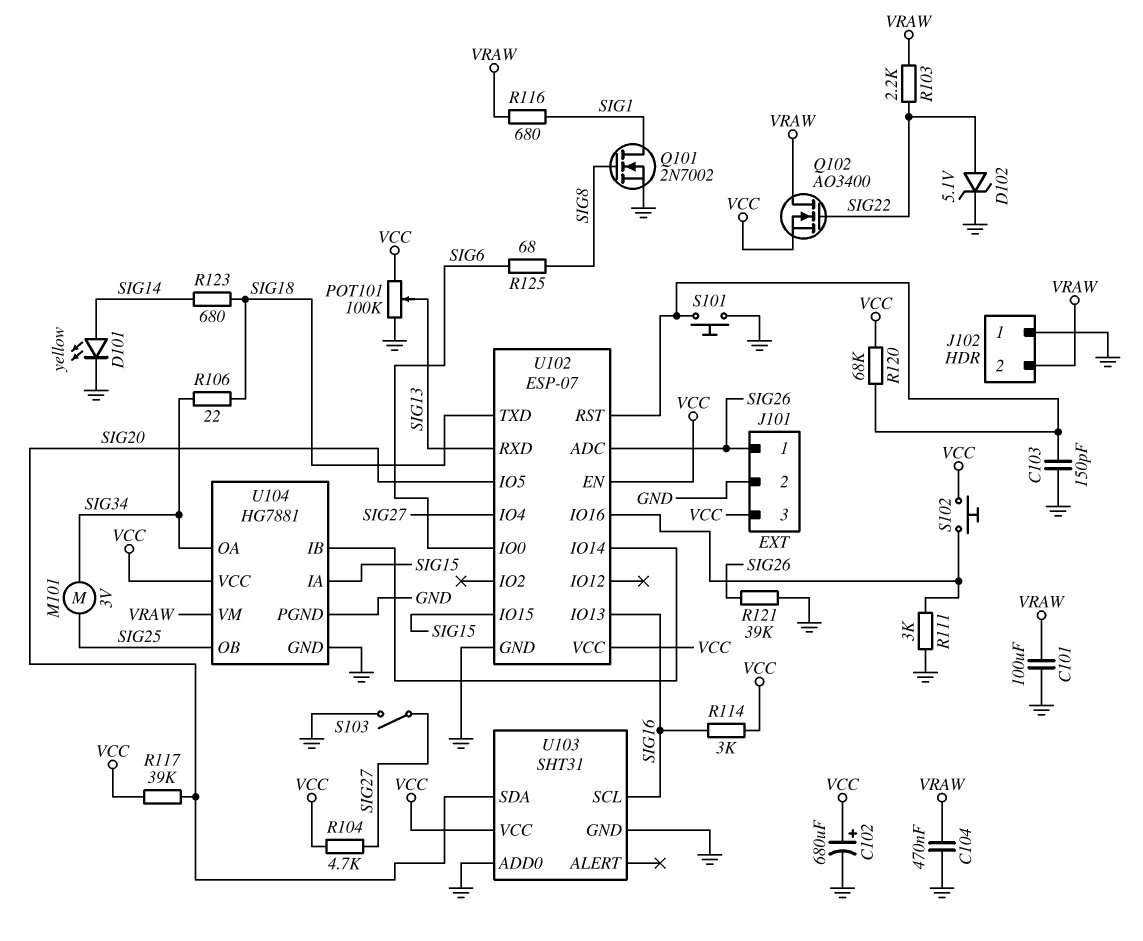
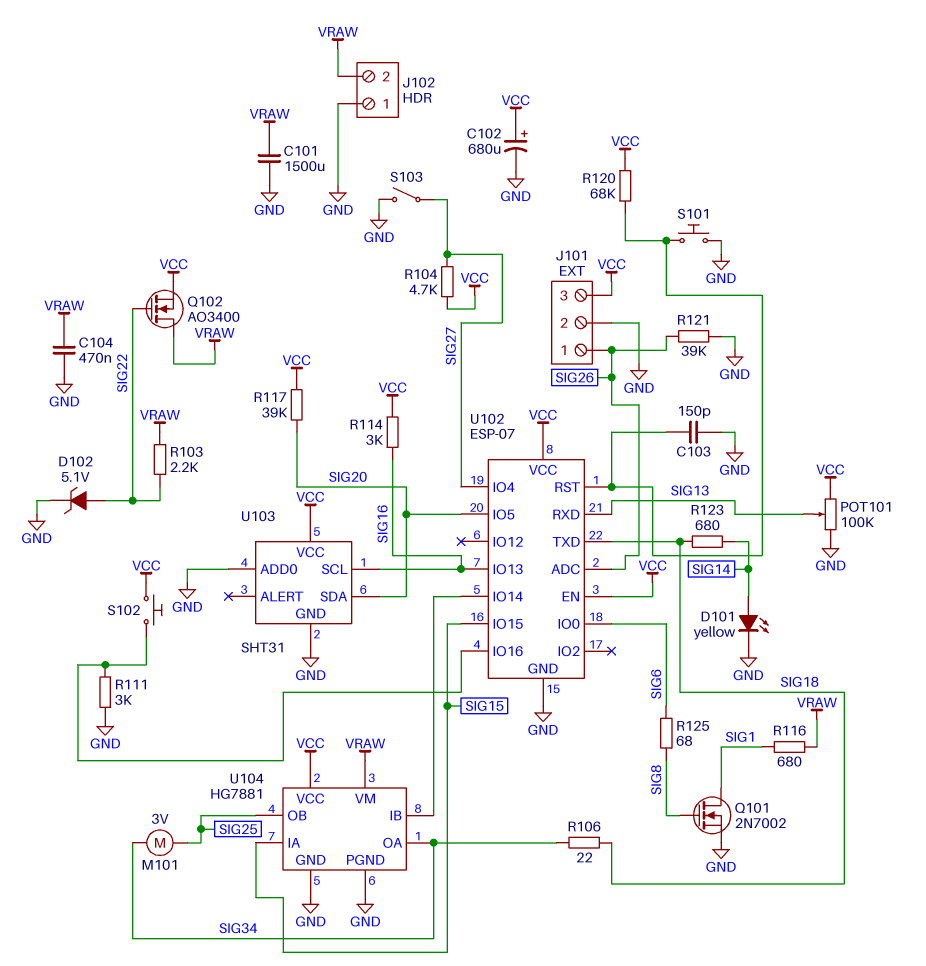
C101: 100uF (GND, VRAW) -> 1500uF (GND, VRAW)

